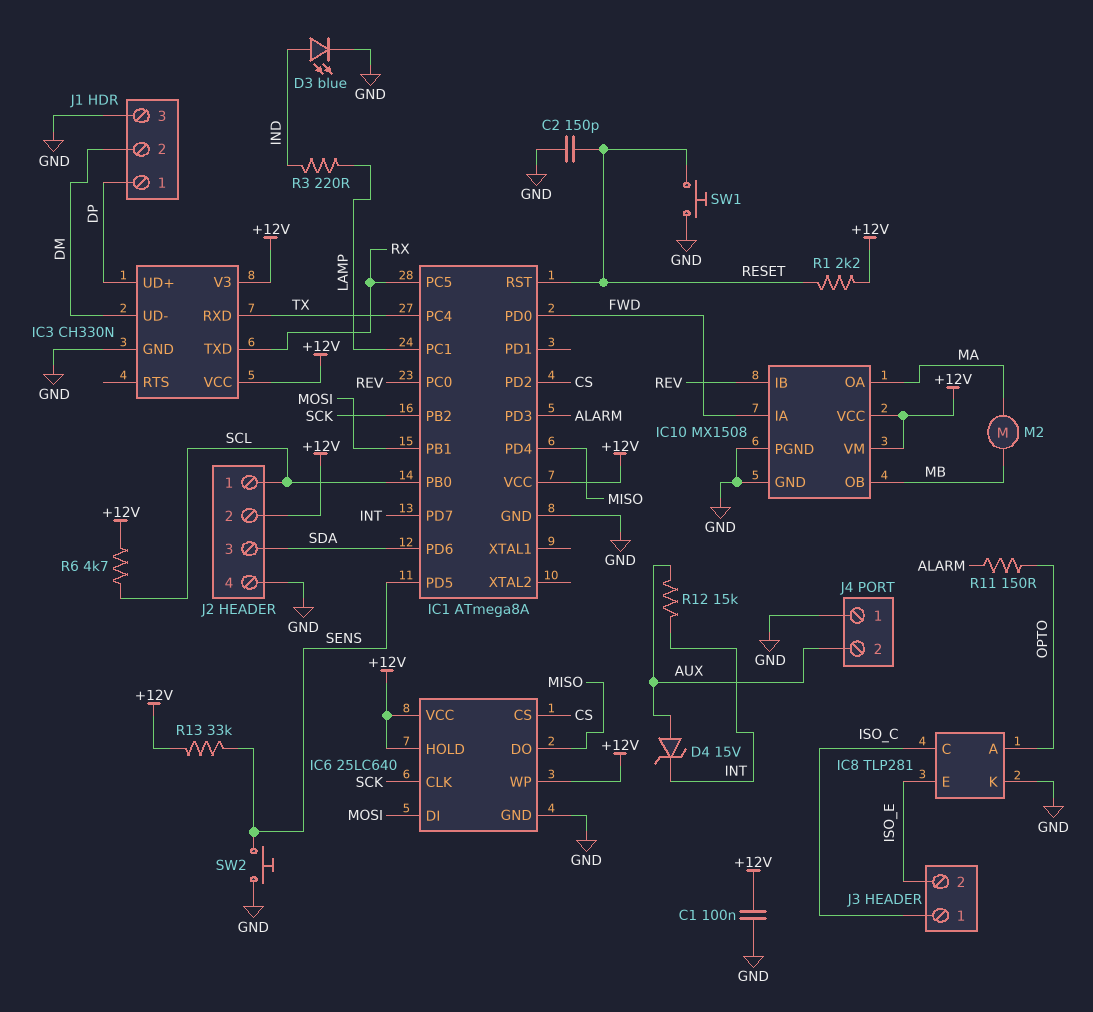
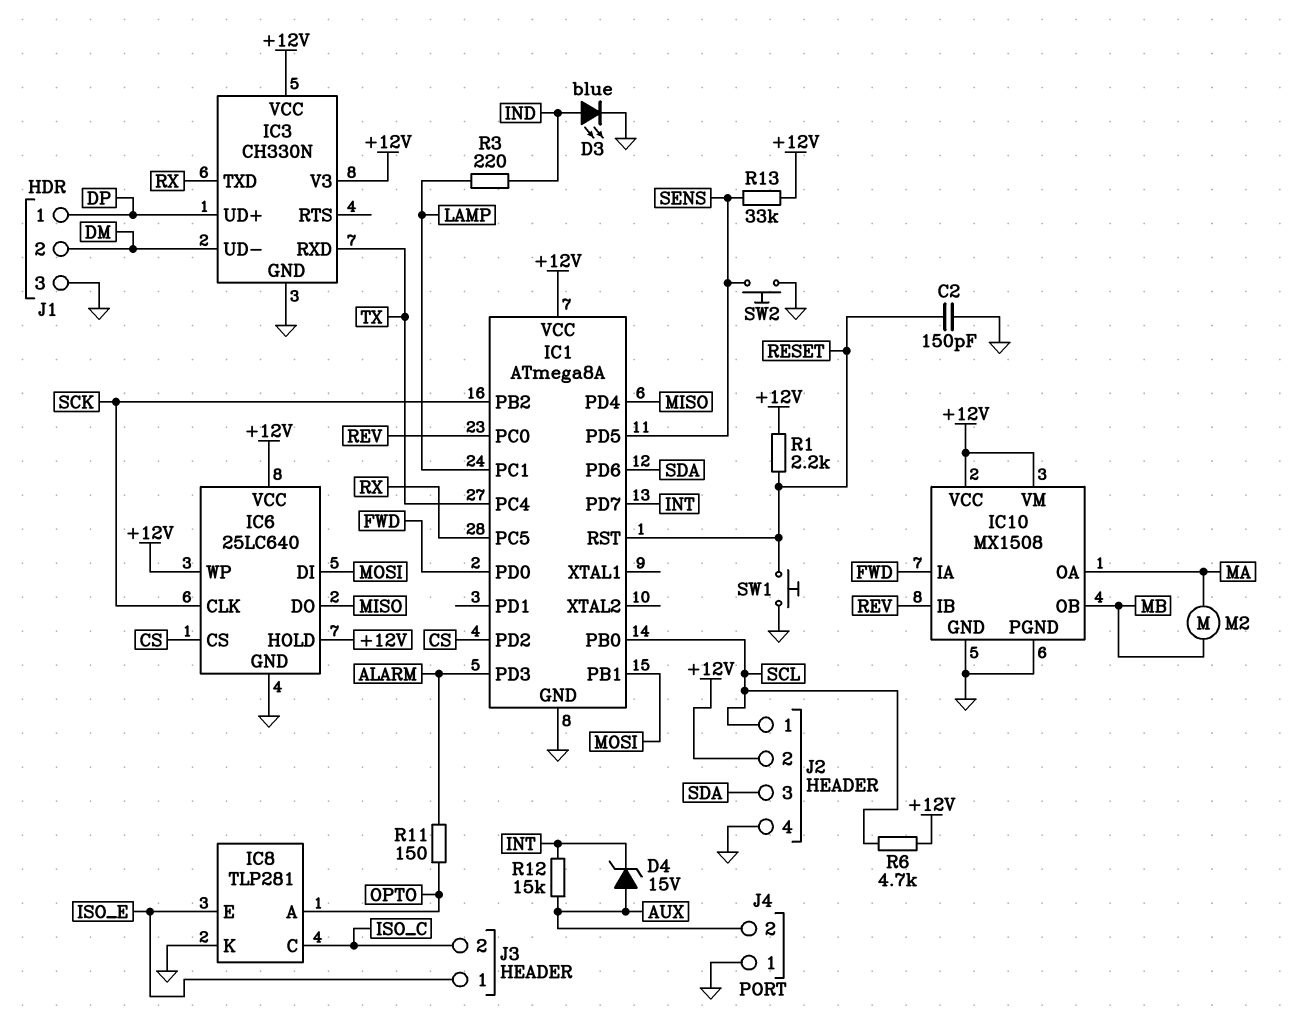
C1: 100nF (+12V, GND) -> none
J3 pin 1: ISO_C -> ISO_E
J3 pin 2: ISO_E -> ISO_C

